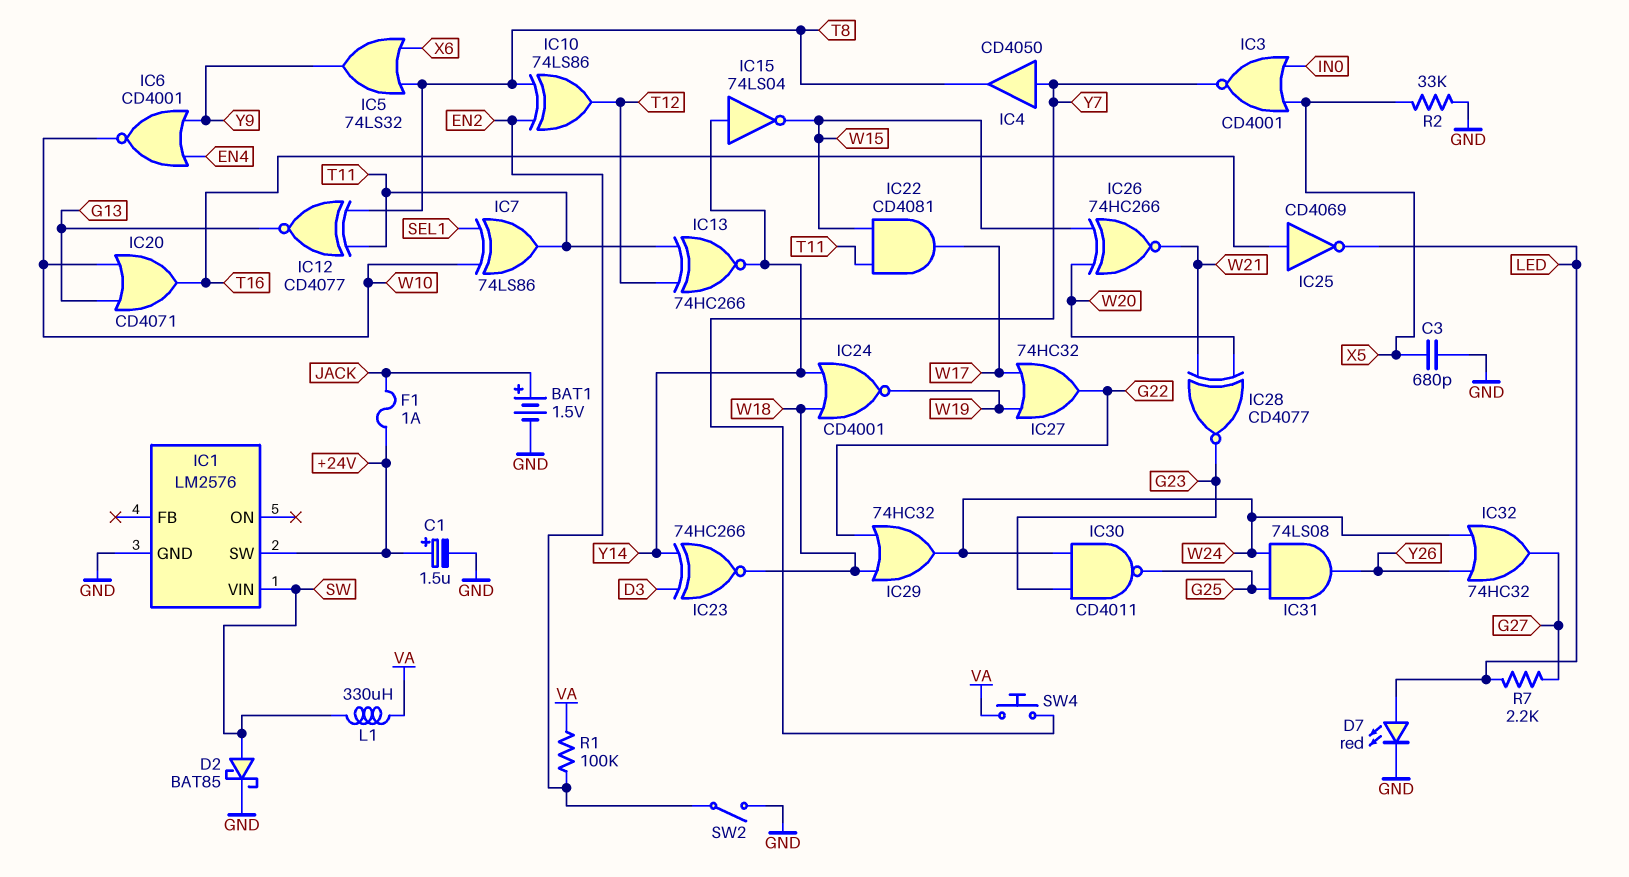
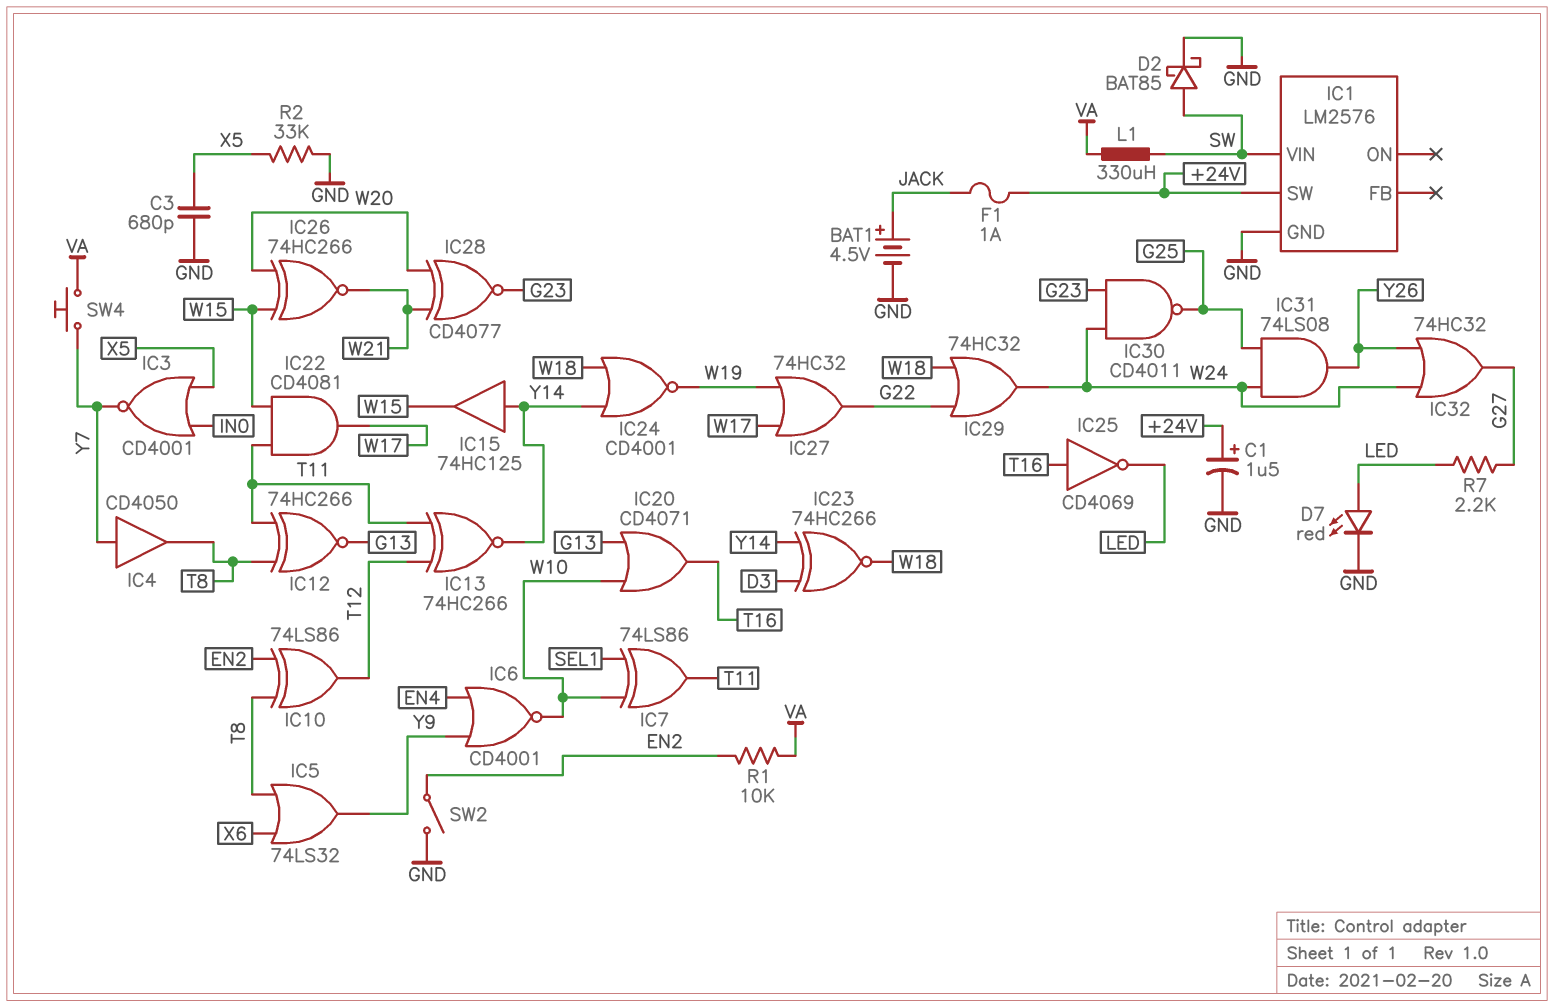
BAT1: 1.5V (plus JACK, minus GND) -> 4.5V (plus JACK, minus GND)
IC12: XNOR CD4077 (in T8, in T11, out G13) -> XNOR 74HC266 (in T8, in T11, out G13)
IC15: NOT 74LS04 (in Y14, out W15) -> buffer 74HC125 (in Y14, out W15)
R1: 100k (EN2, VA) -> 10k (EN2, VA)

